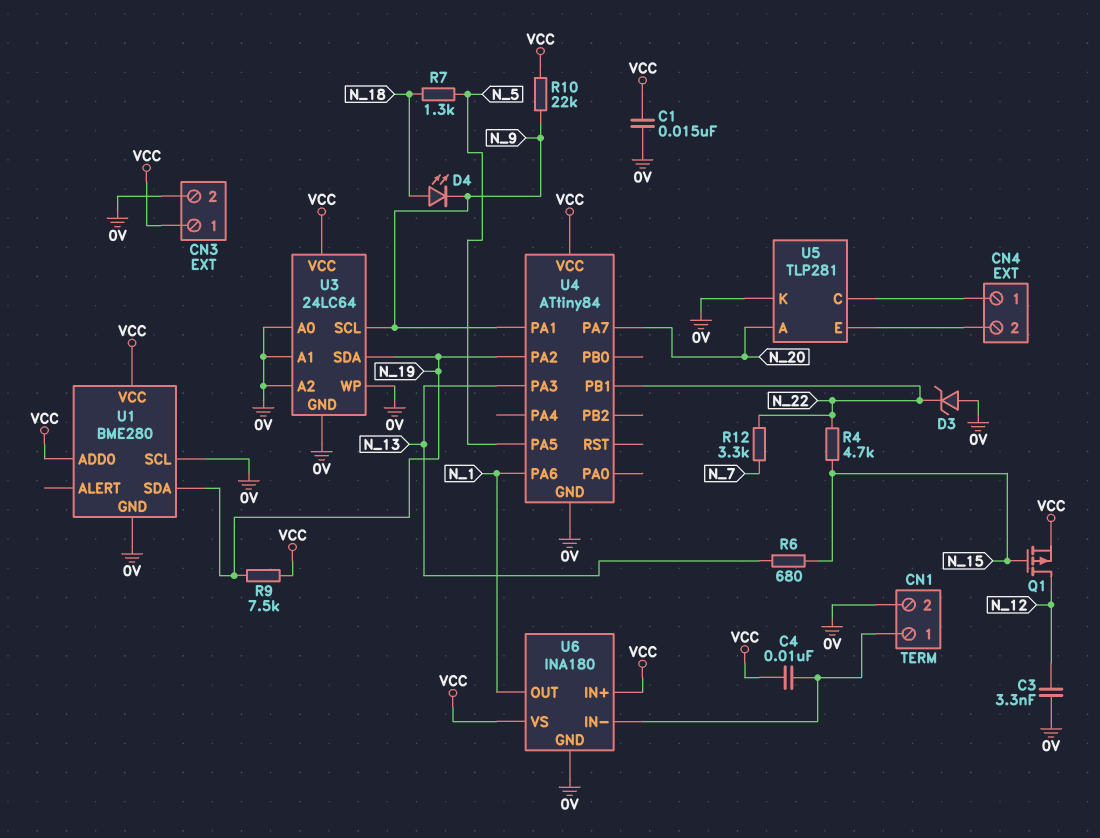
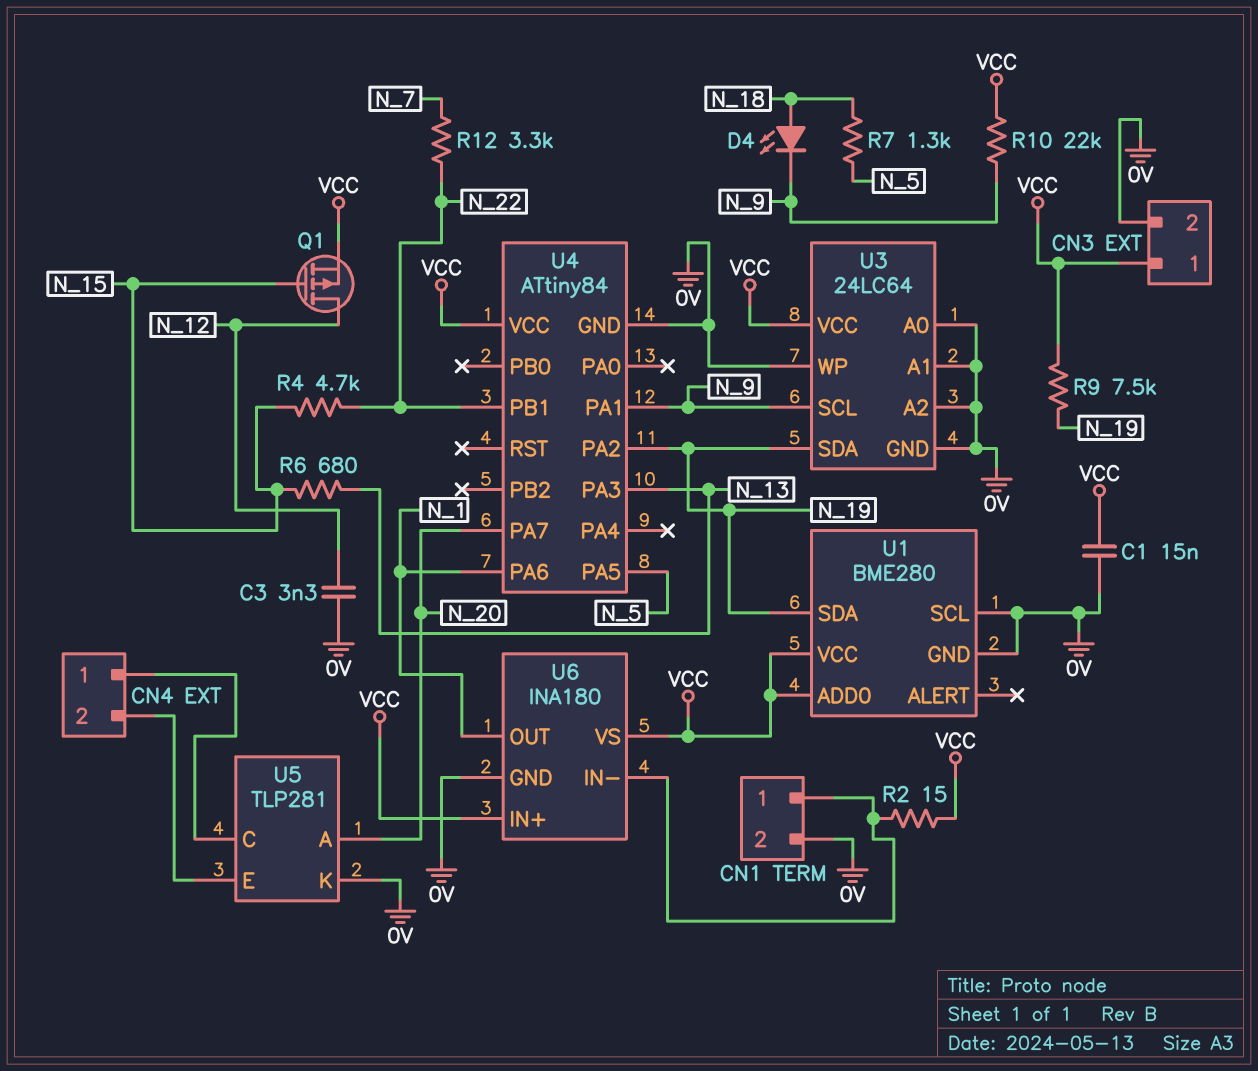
C4: 10nF (CN1/1, VCC) -> none
D3: zener (A 0V, K N_22) -> none
R2: none -> 15 (CN1/1, VCC)

